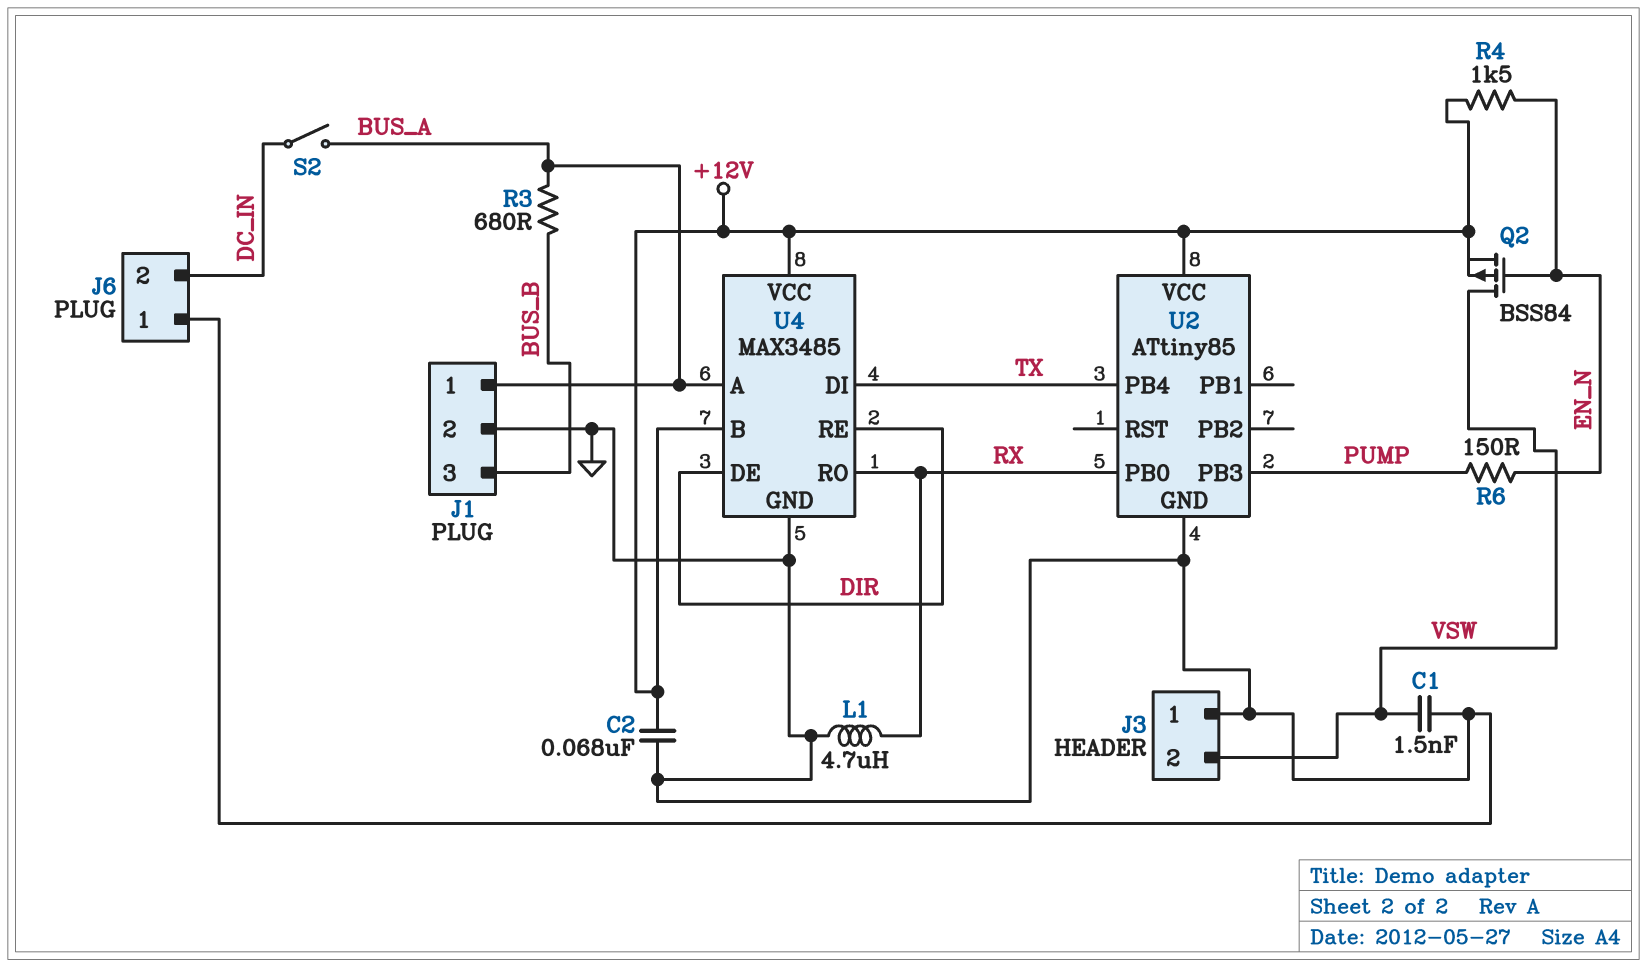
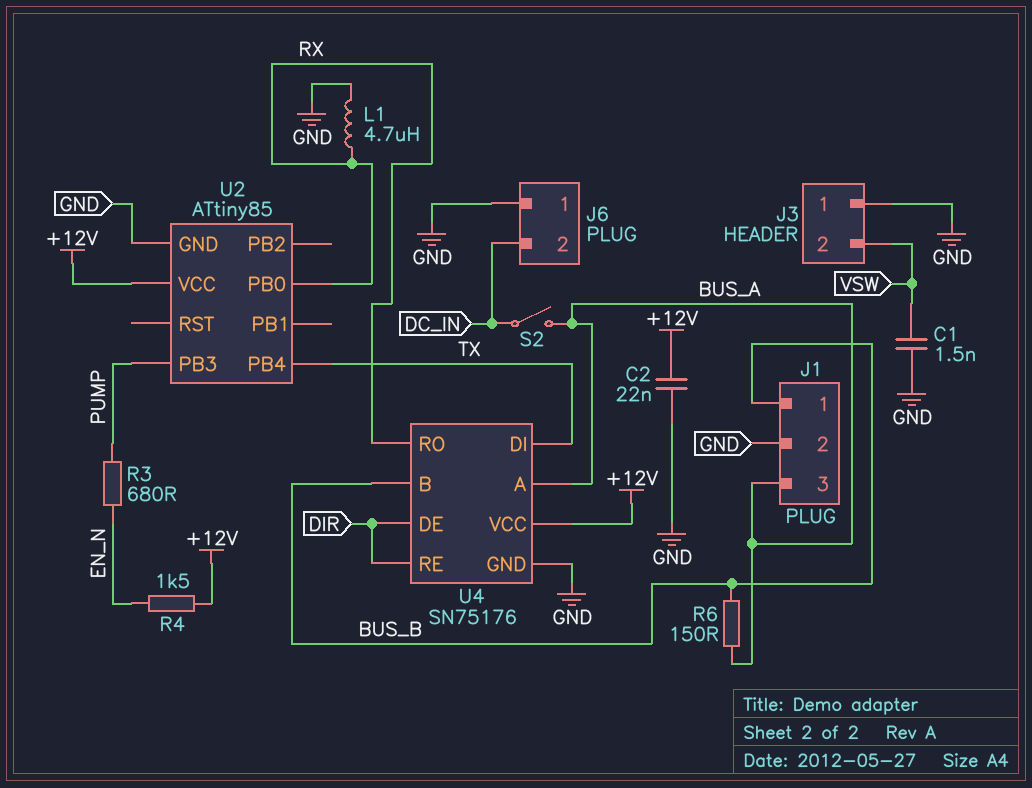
C2: 68nF (+12V, GND) -> 22nF (+12V, GND)
J1 pin 1: BUS_A -> BUS_B
J1 pin 3: BUS_B -> BUS_A
Q2: PMOS BSS84 (G EN_N, D VSW, S +12V) -> none
R3: 680 (BUS_A, BUS_B) -> 680 (EN_N, PUMP)
R6: 150 (EN_N, PUMP) -> 150 (BUS_A, BUS_B)
U4: MAX3485 -> SN75176
U4 pin B: +12V -> BUS_B

